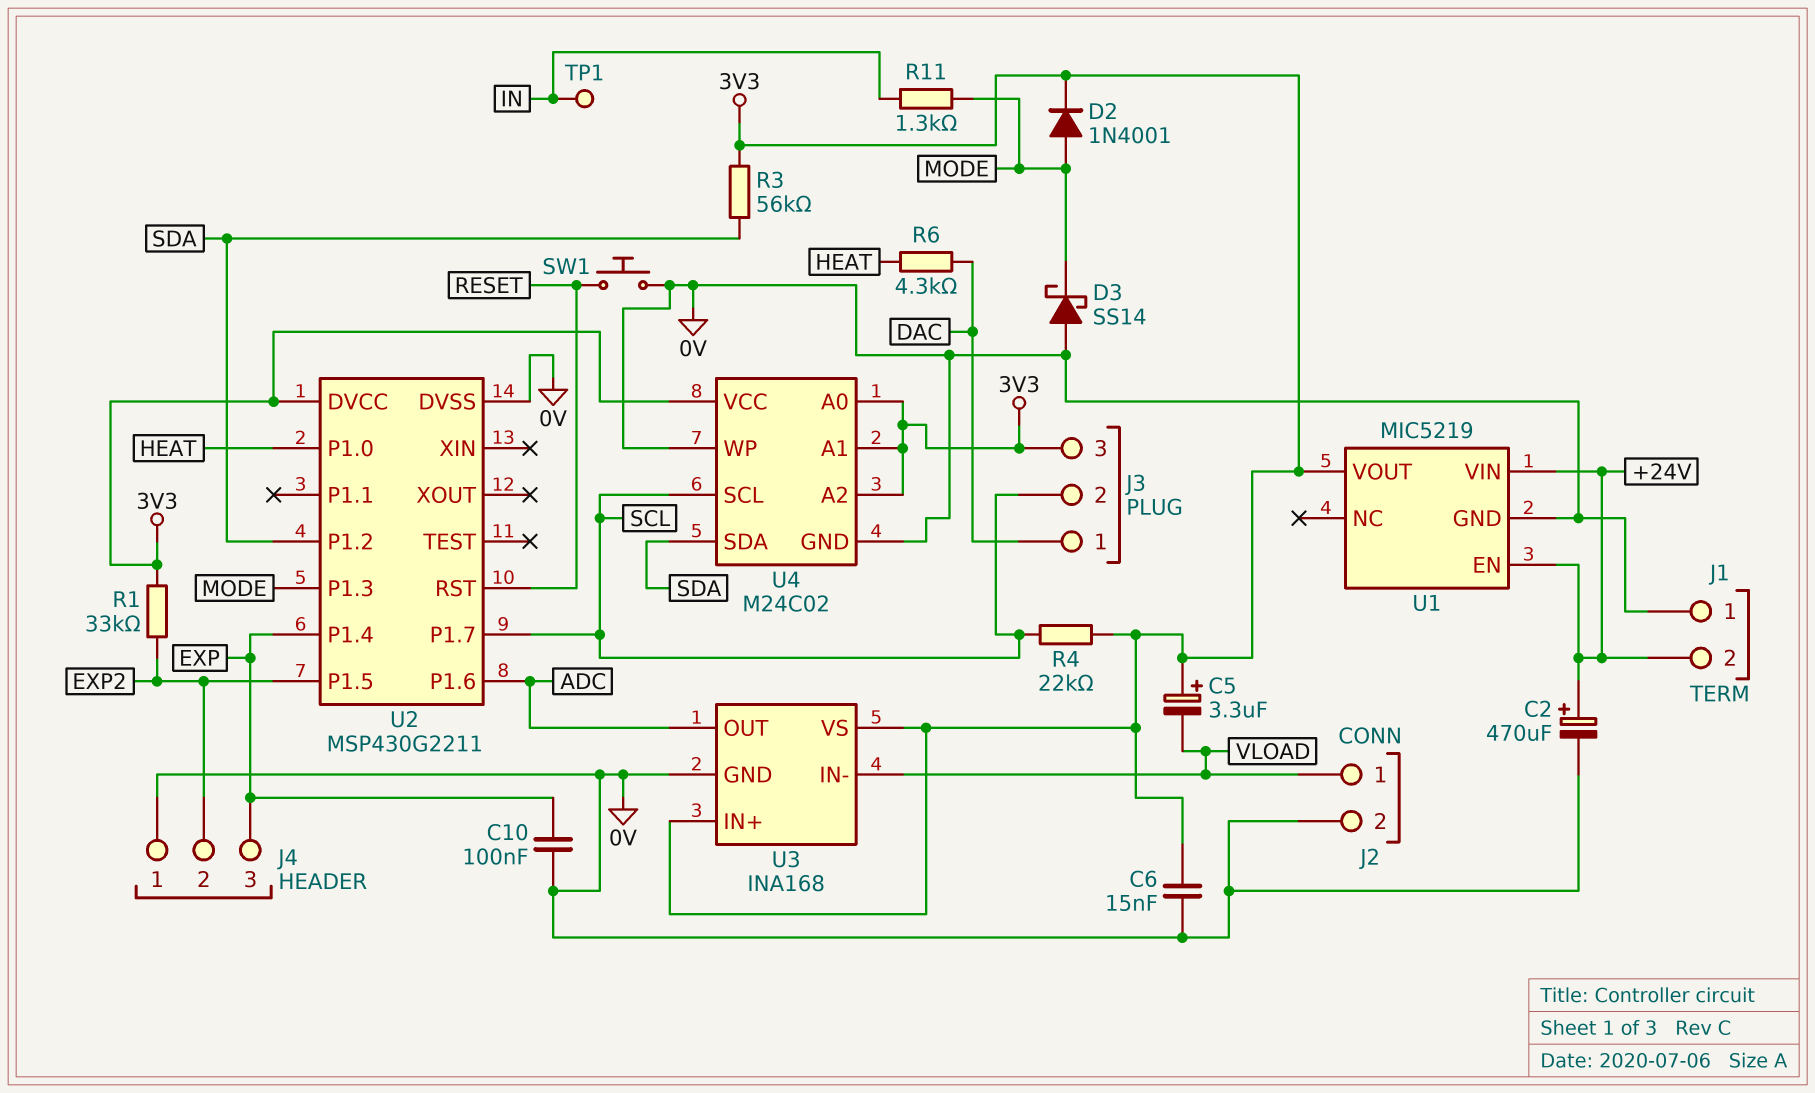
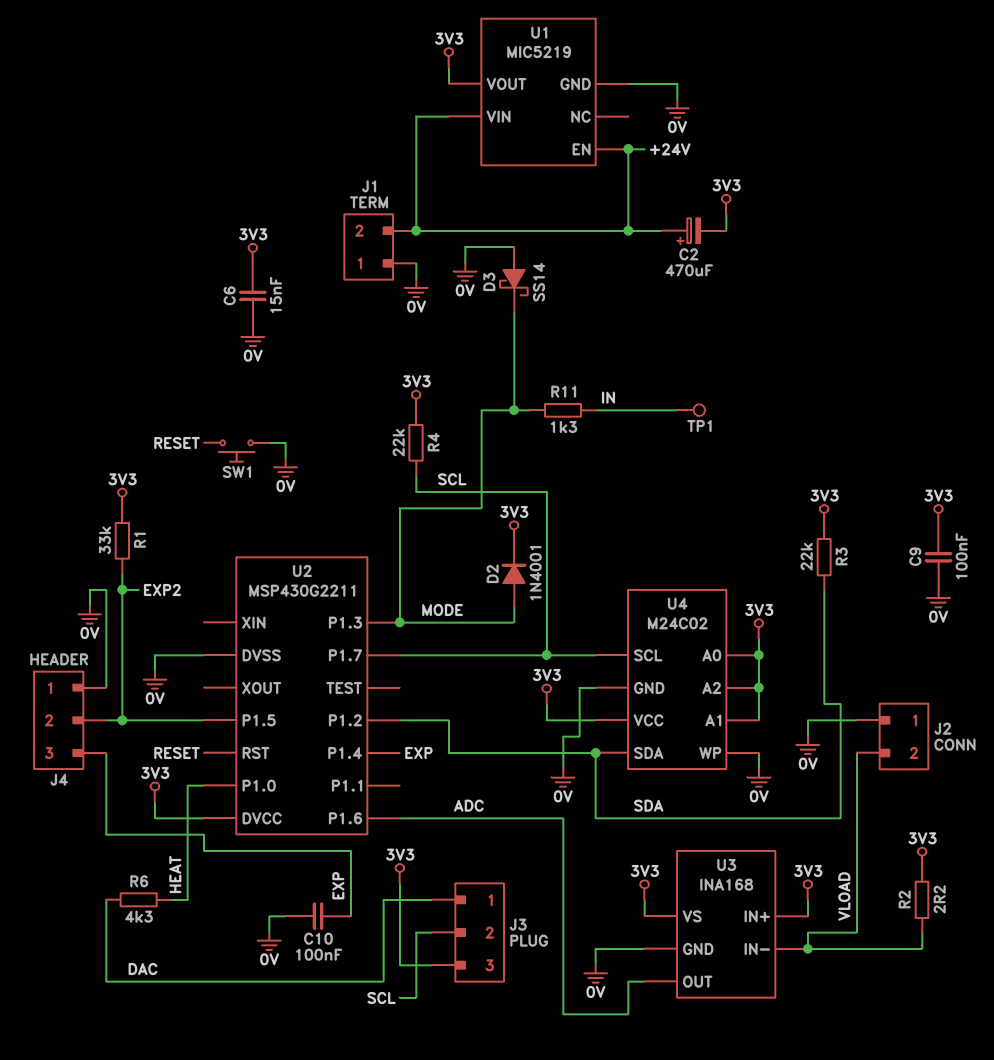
C2: 470uF (plus +24V, minus 0V) -> 470uF (plus +24V, minus 3V3)
C5: 3.3uF (plus 3V3, minus VLOAD) -> none
C9: none -> 100nF (0V, 3V3)
J2 pin 1: VLOAD -> 0V
J2 pin 2: 0V -> VLOAD
R2: none -> 2.2 (3V3, VLOAD)
R3: 56k (3V3, SDA) -> 22k (3V3, SDA)

